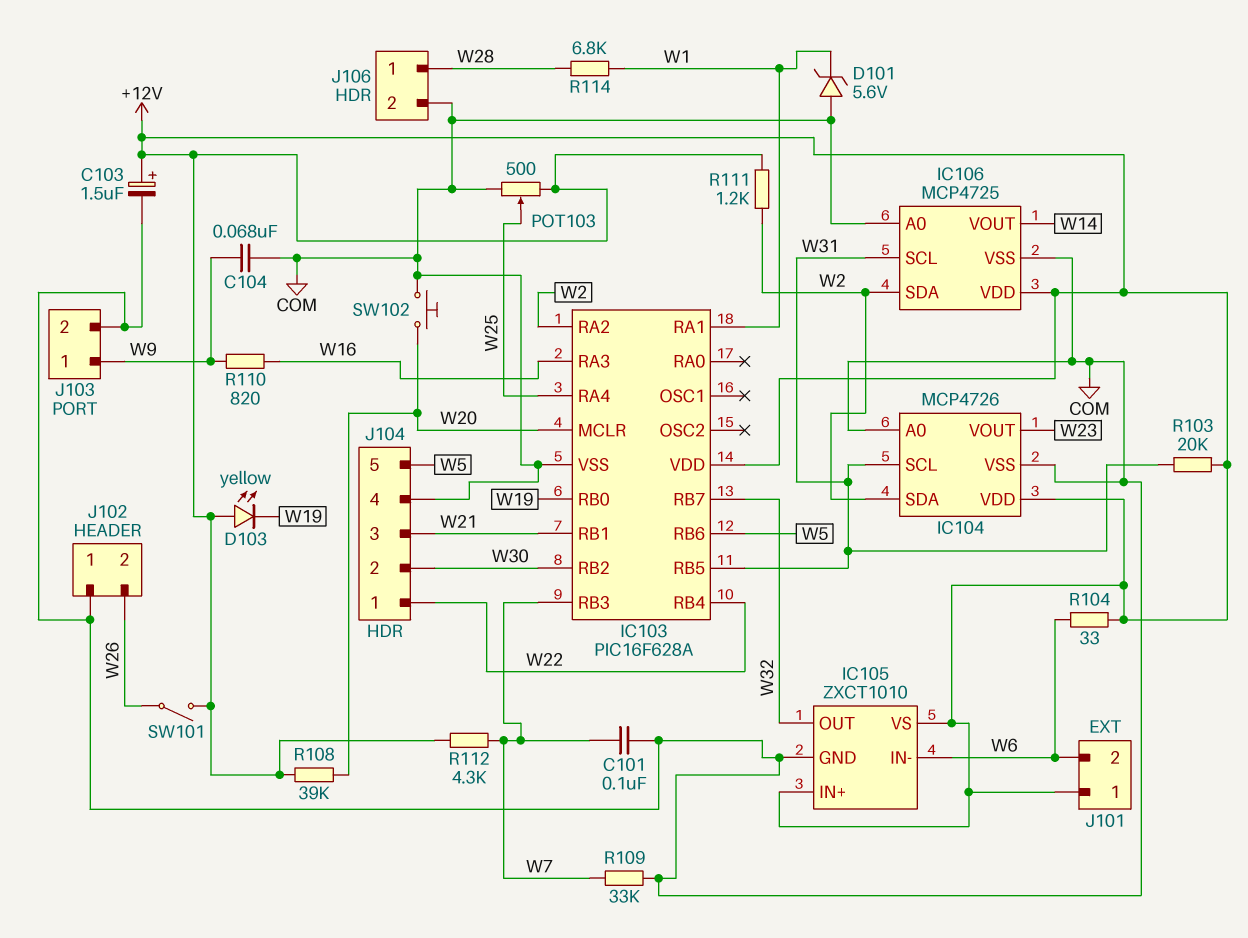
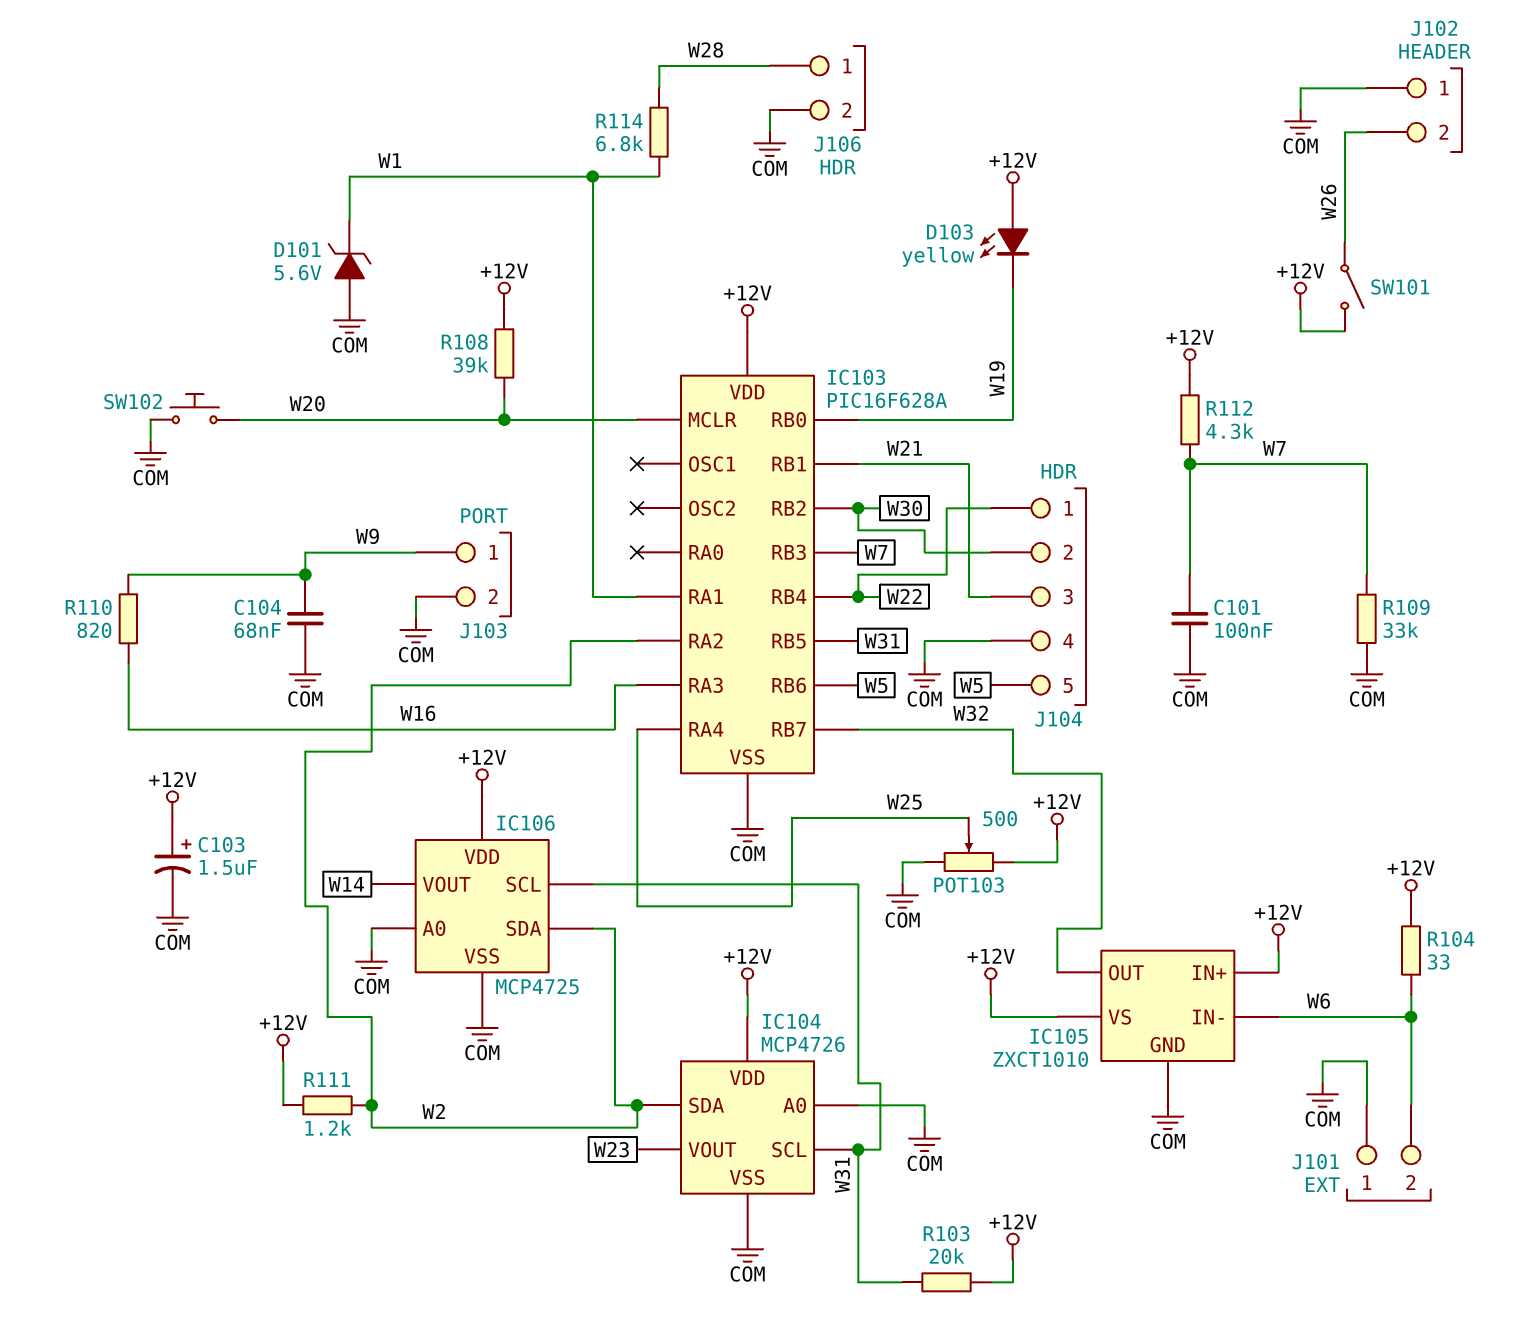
J101 pin 1: +12V -> COM

